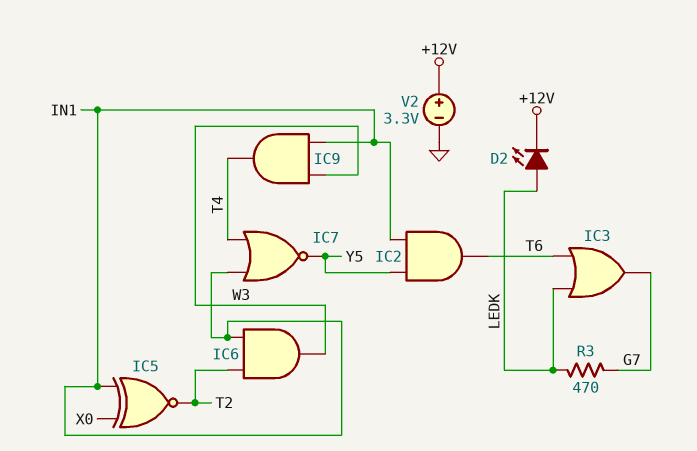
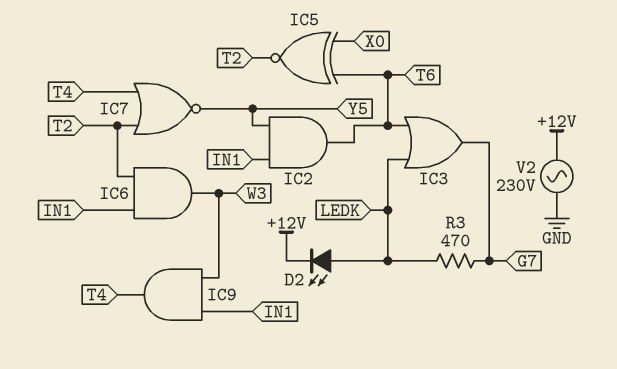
IC5: XNOR (in IN1, in X0, out T2) -> XNOR (in T6, in X0, out T2)
IC7: NOR (in IN1, in T4, out Y5) -> NOR (in T2, in T4, out Y5)
V2: 3.3V (plus +12V, minus GND) -> AC 230V (+12V, GND)

